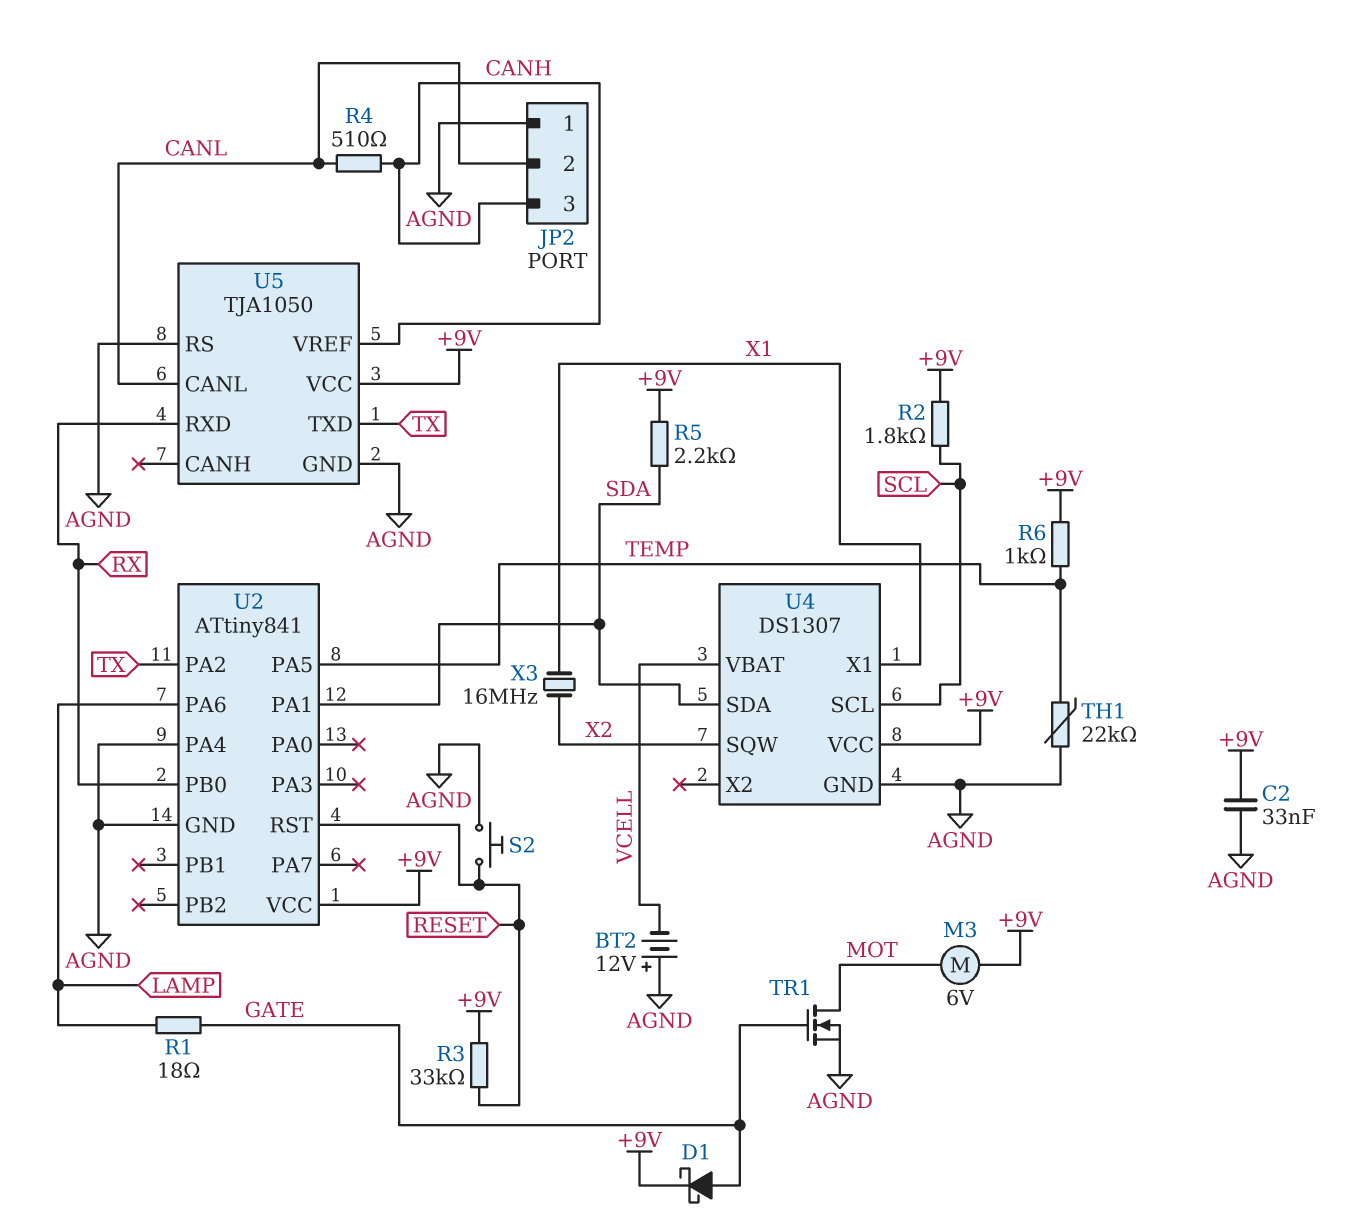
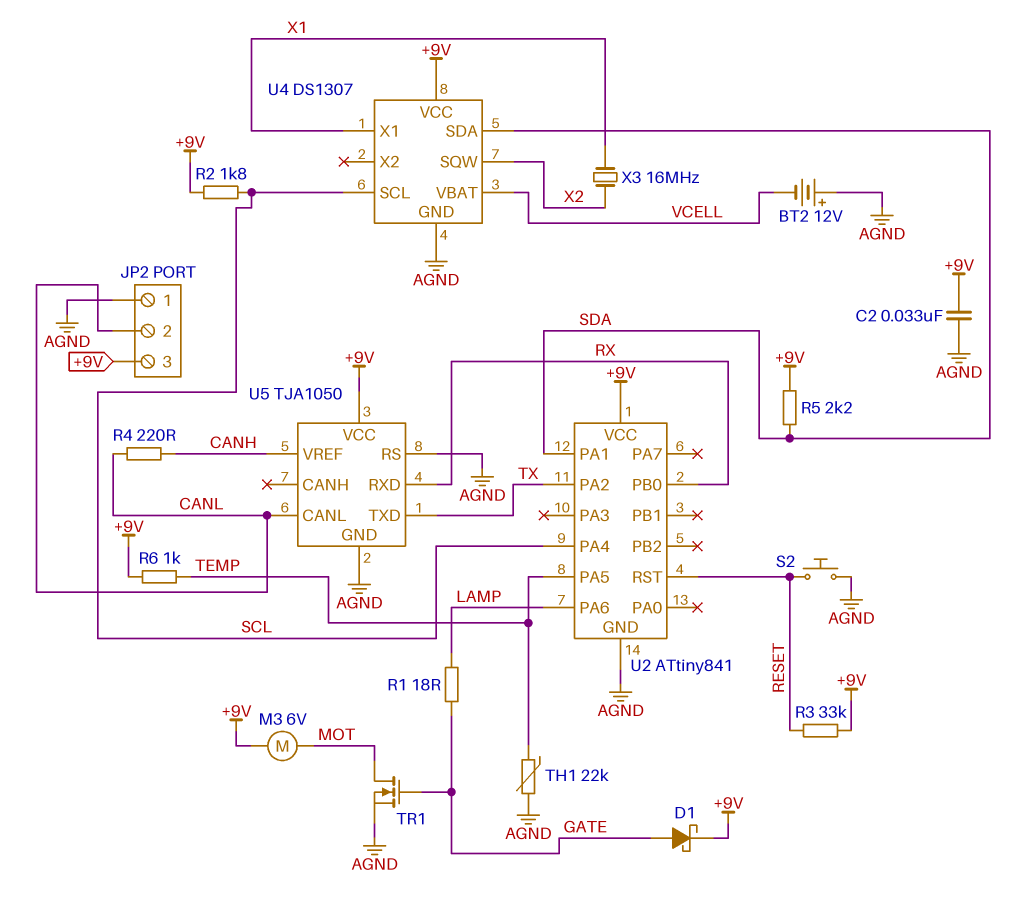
JP2 pin 3: CANH -> +9V
R4: 510 (CANH, CANL) -> 220 (CANH, CANL)
U2 pin PA4: AGND -> SCL

